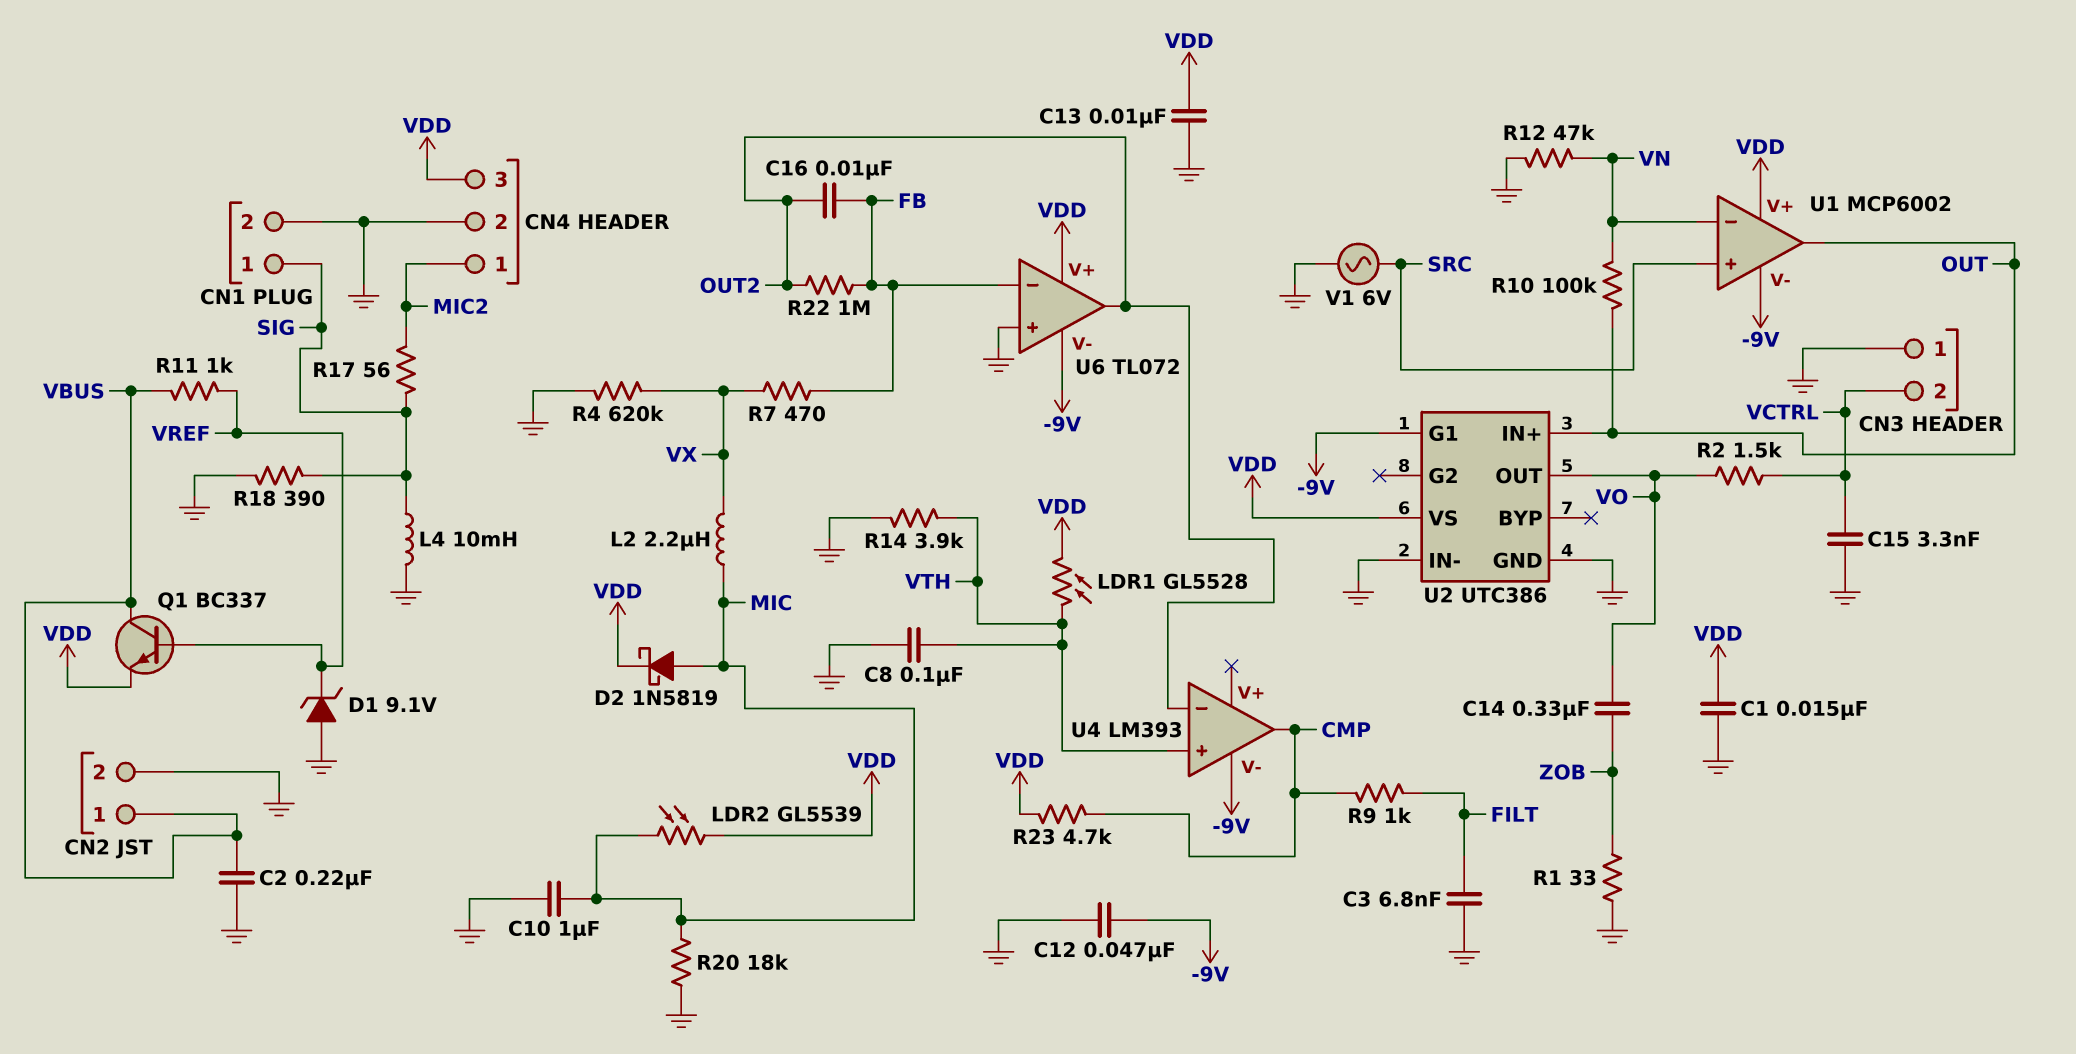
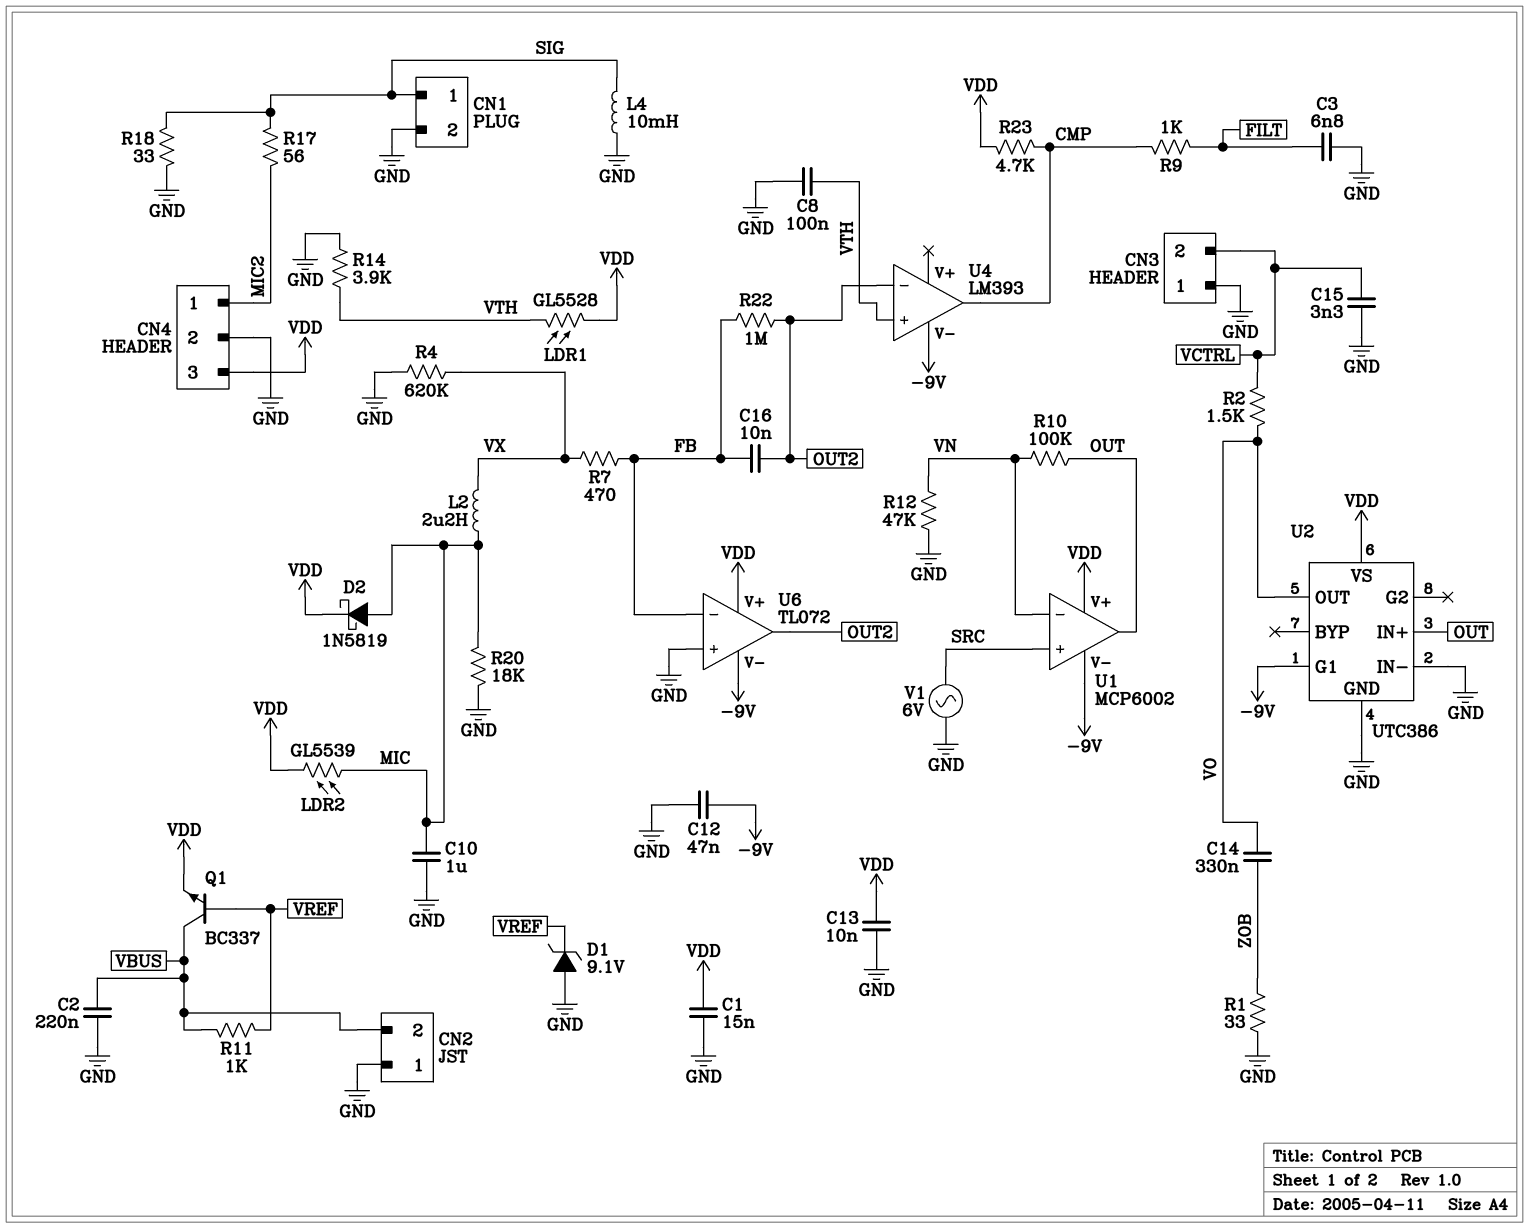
CN2 pin 1: VBUS -> GND
CN2 pin 2: GND -> VBUS
R18: 390 (GND, SIG) -> 33 (GND, SIG)

